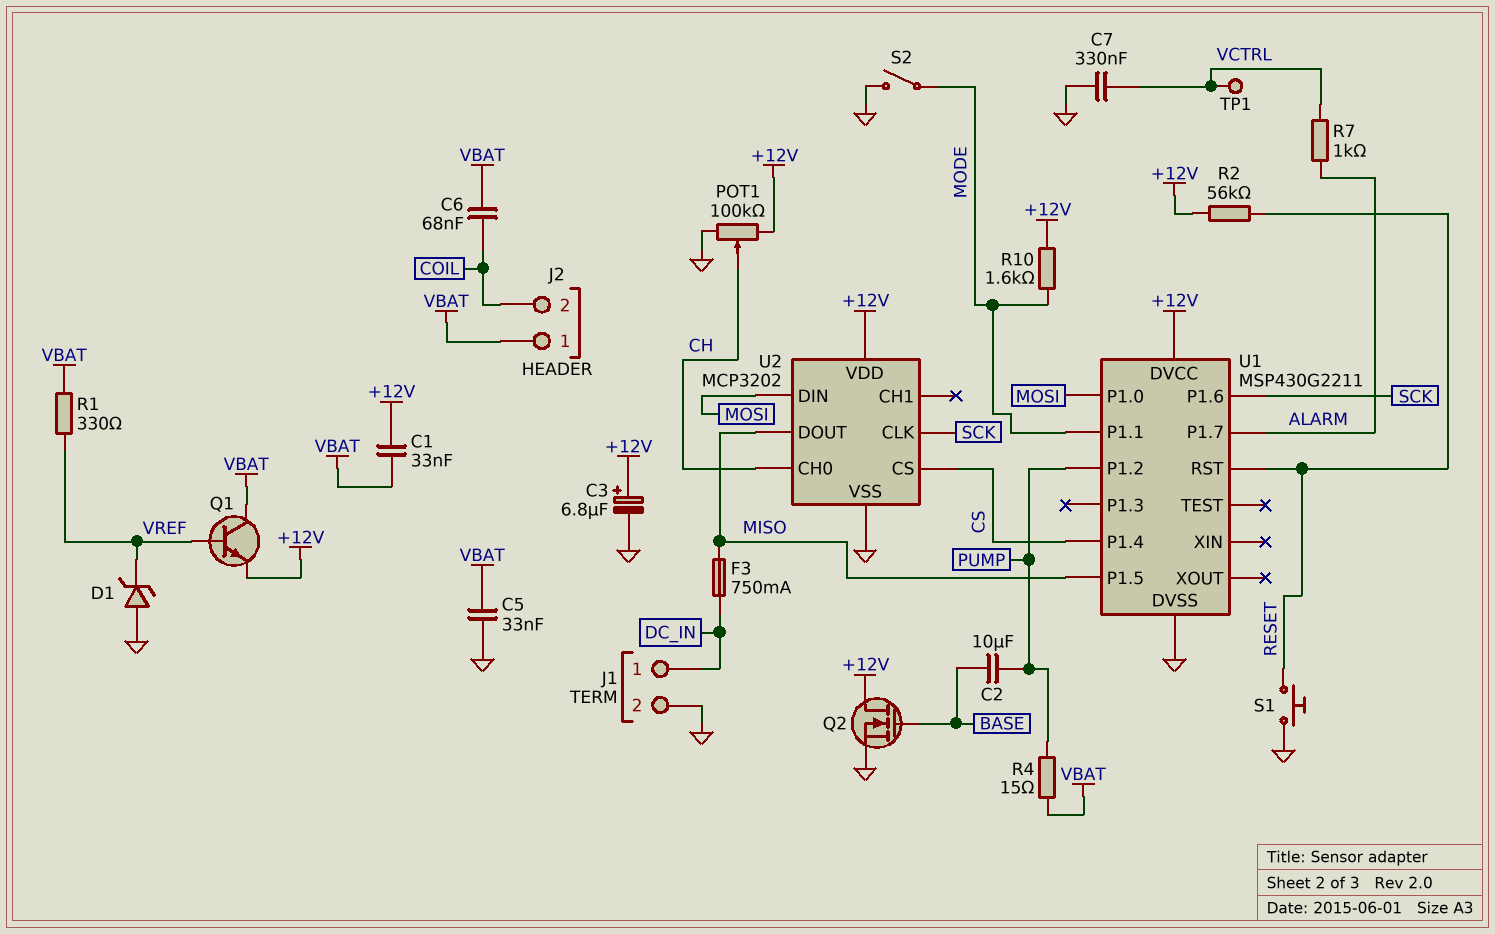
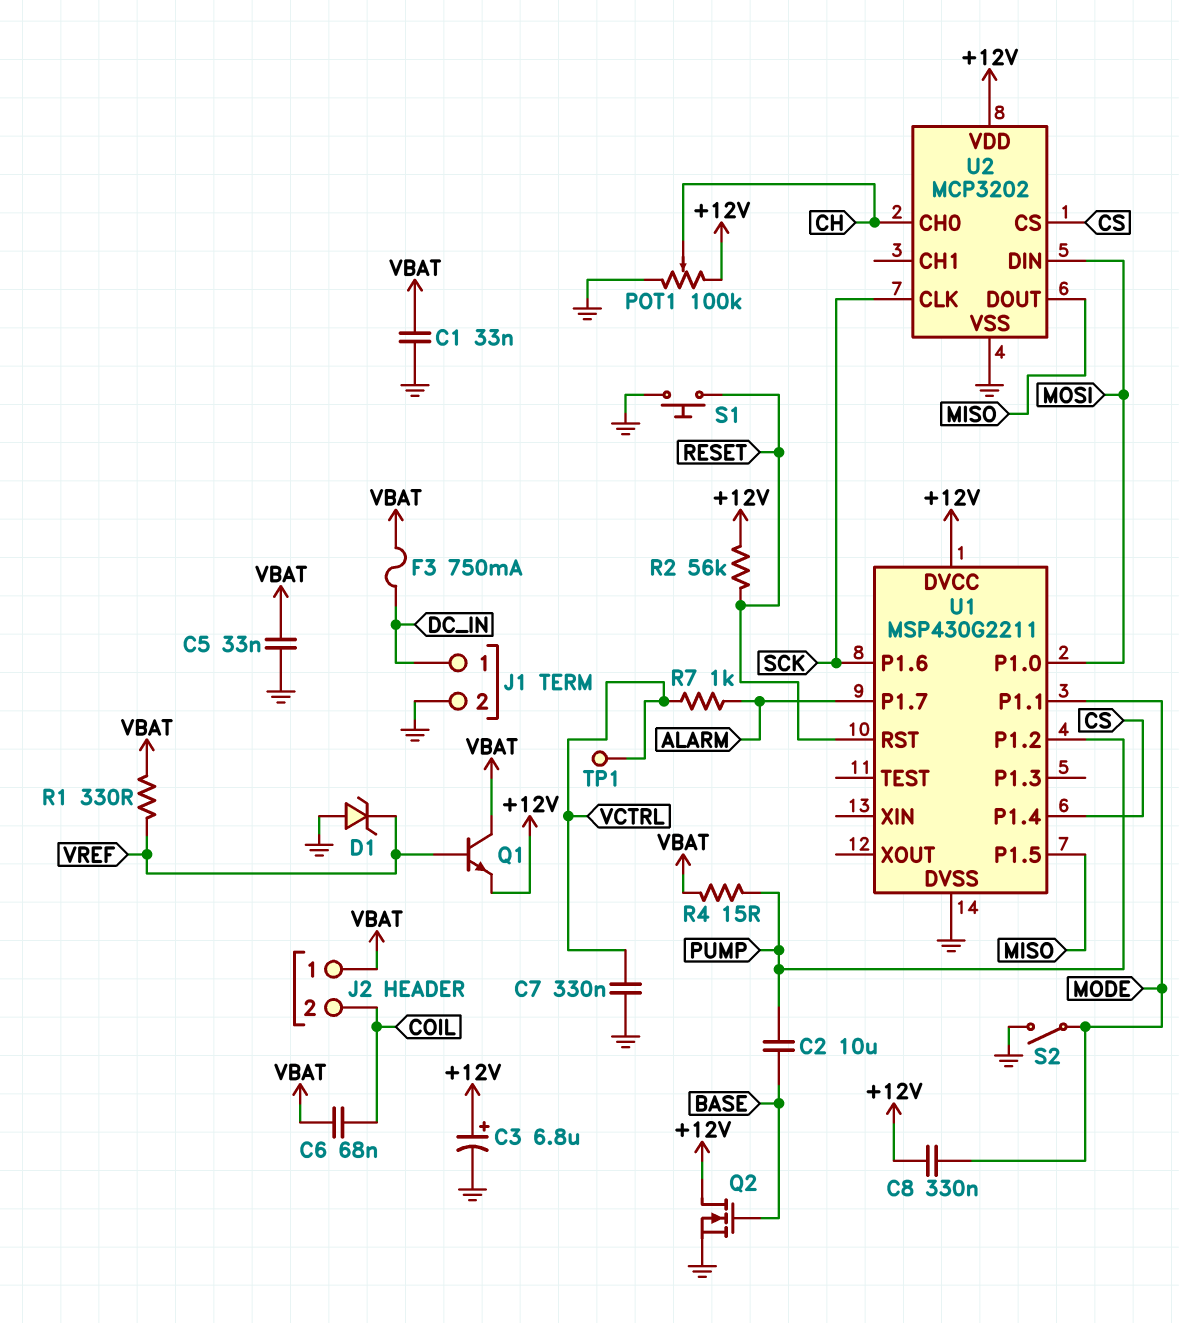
C1: 33nF (+12V, VBAT) -> 33nF (GND, VBAT)
C8: none -> 330nF (+12V, MODE)
F3: 750mA (DC_IN, MISO) -> 750mA (DC_IN, VBAT)
R10: 1.6k (+12V, MODE) -> none

